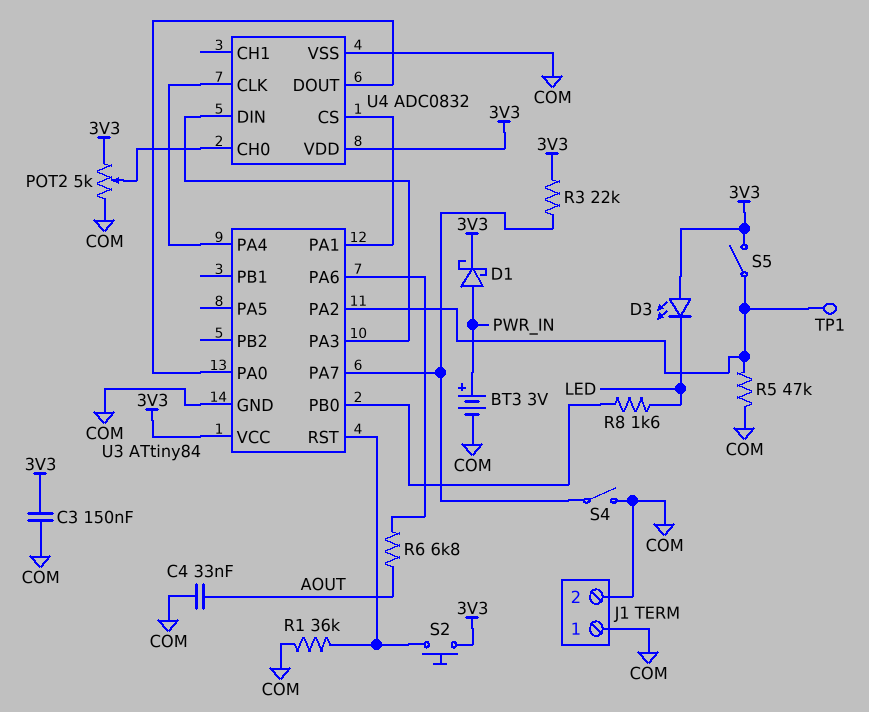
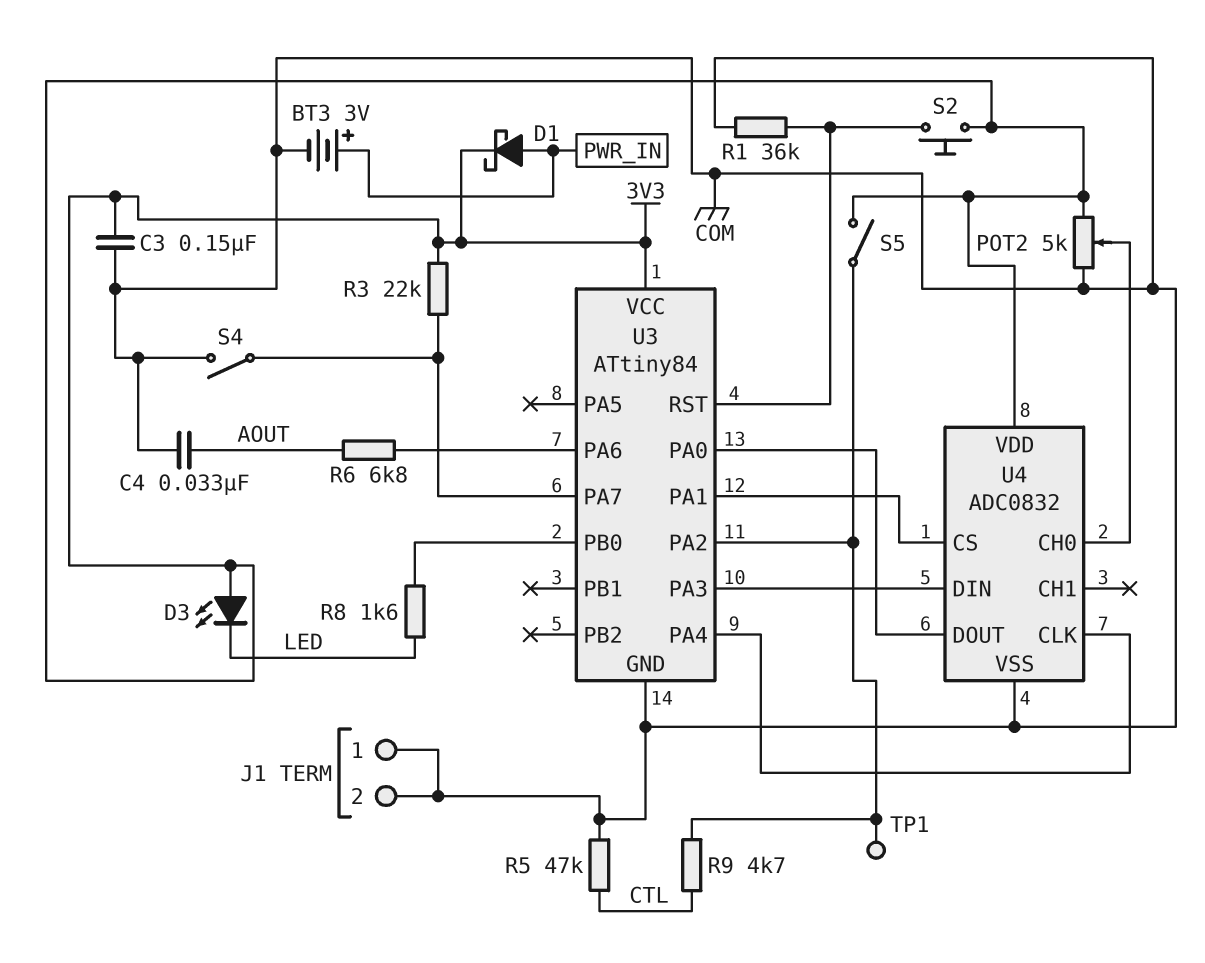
R5: 47k (COM, U3/PA2) -> 47k (COM, CTL)
R9: none -> 4.7k (CTL, U3/PA2)

